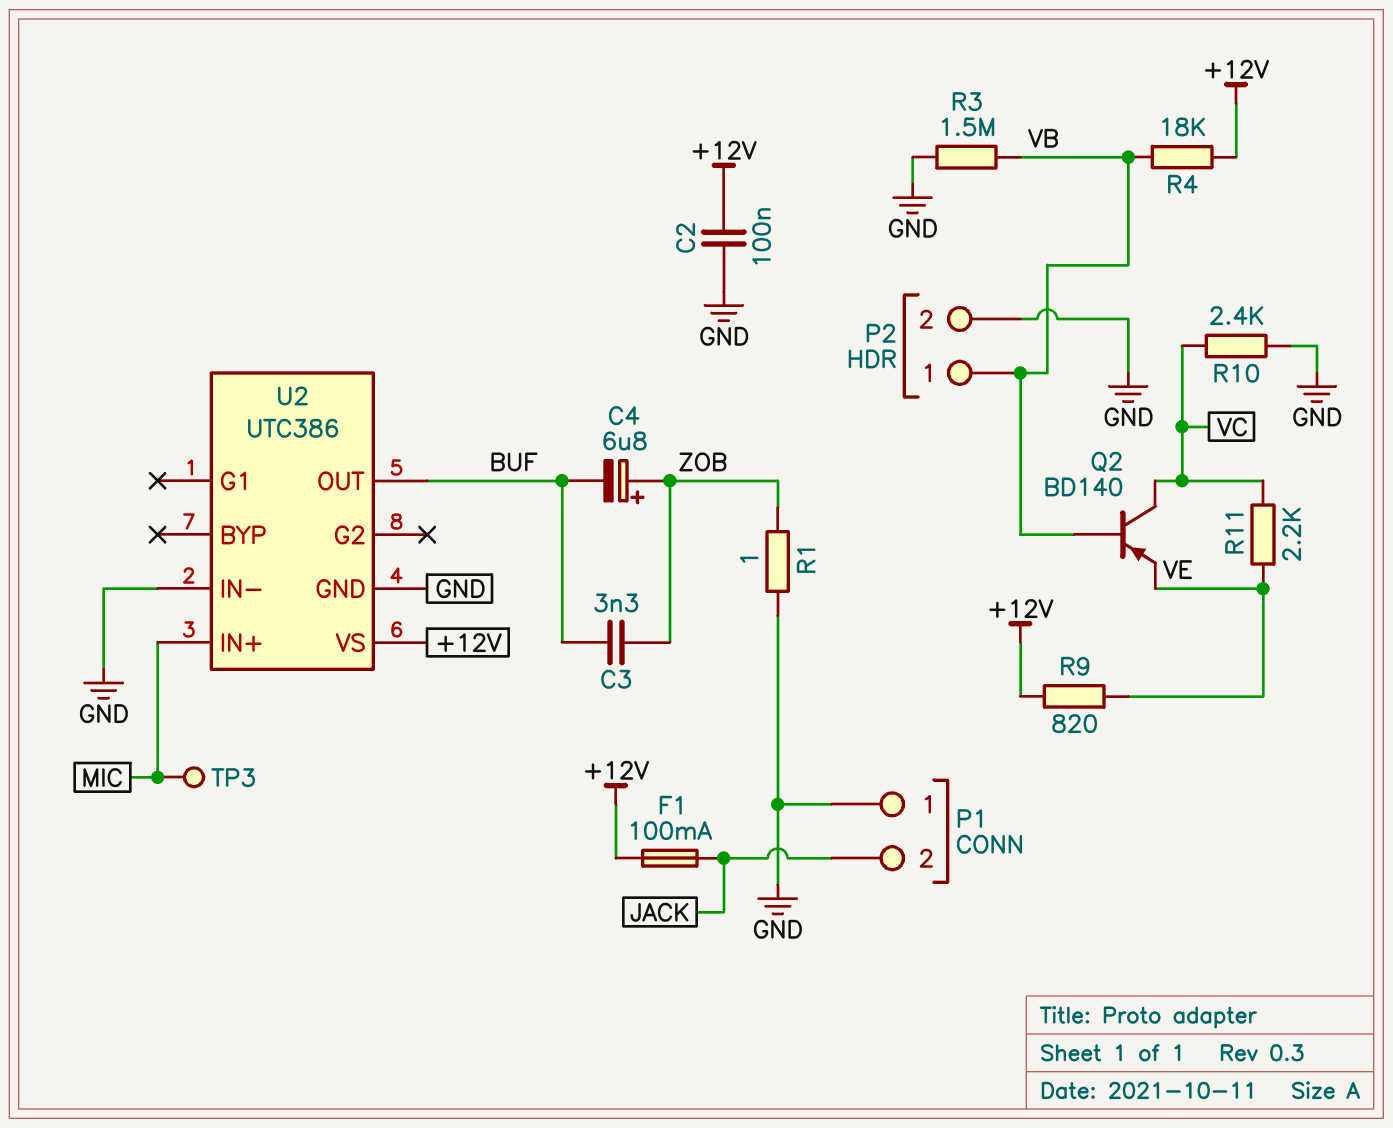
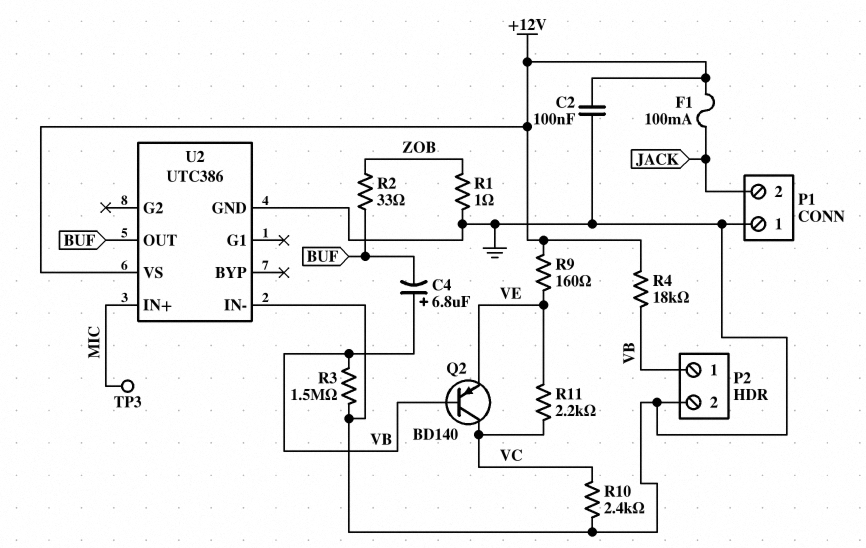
C3: 3.3nF (BUF, ZOB) -> none
C4: 6.8uF (plus ZOB, minus BUF) -> 6.8uF (plus VB, minus BUF)
R2: none -> 33 (BUF, ZOB)
R9: 820 (+12V, VE) -> 160 (+12V, VE)

